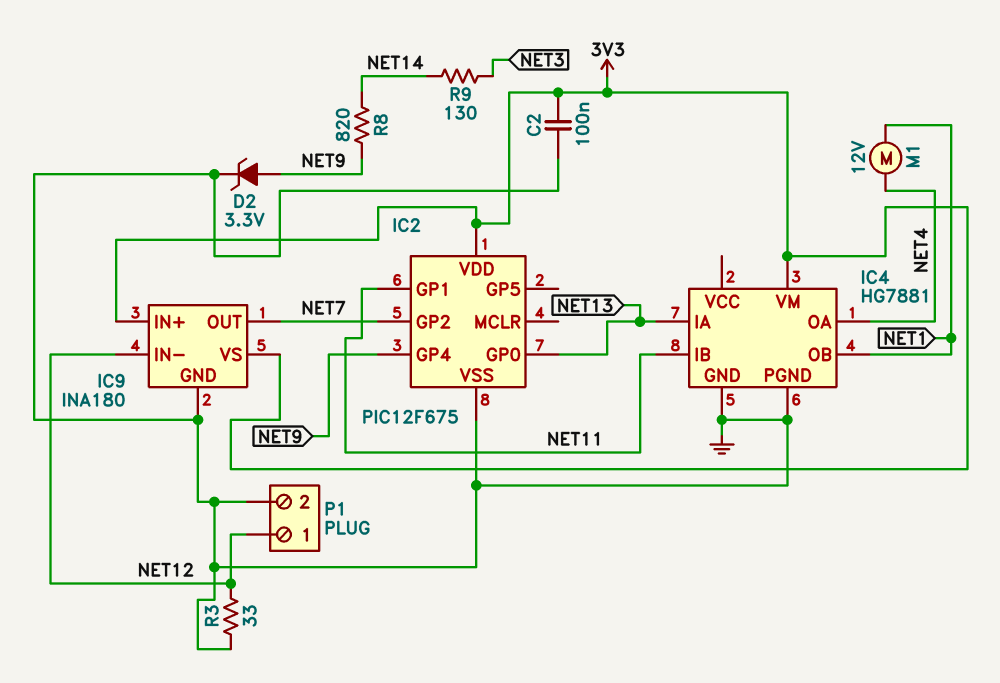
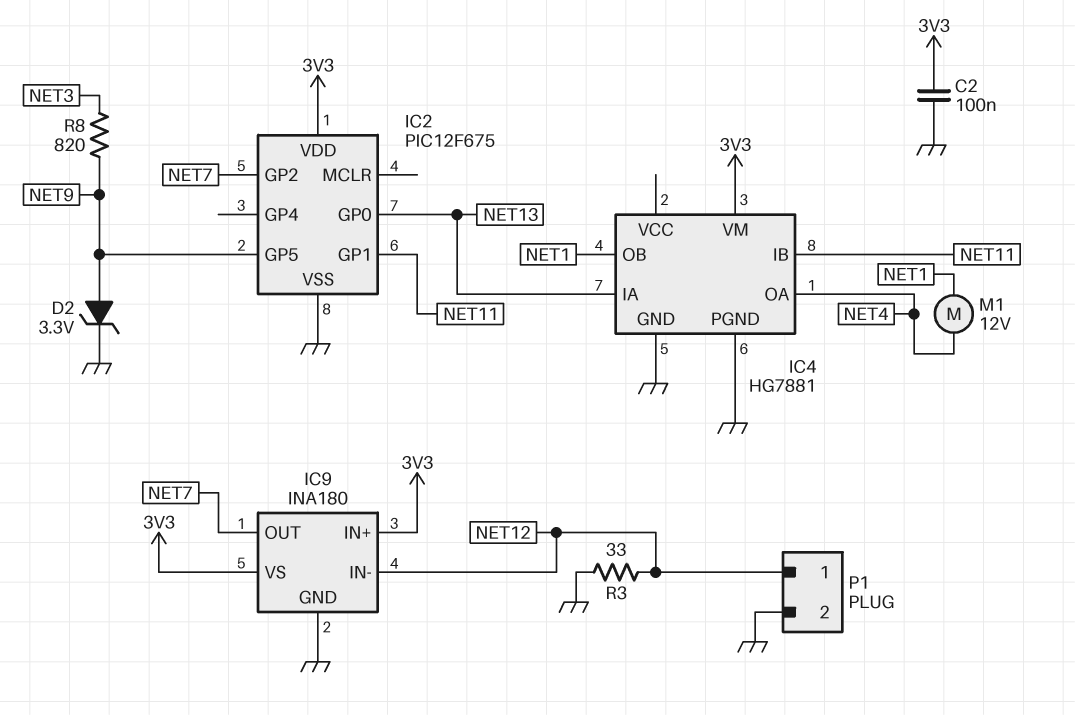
IC2 pin GP4: NET9 -> none
IC2 pin GP5: none -> NET9
R8: 820 (NET9, NET14) -> 820 (NET3, NET9)
R9: 130 (NET3, NET14) -> none

